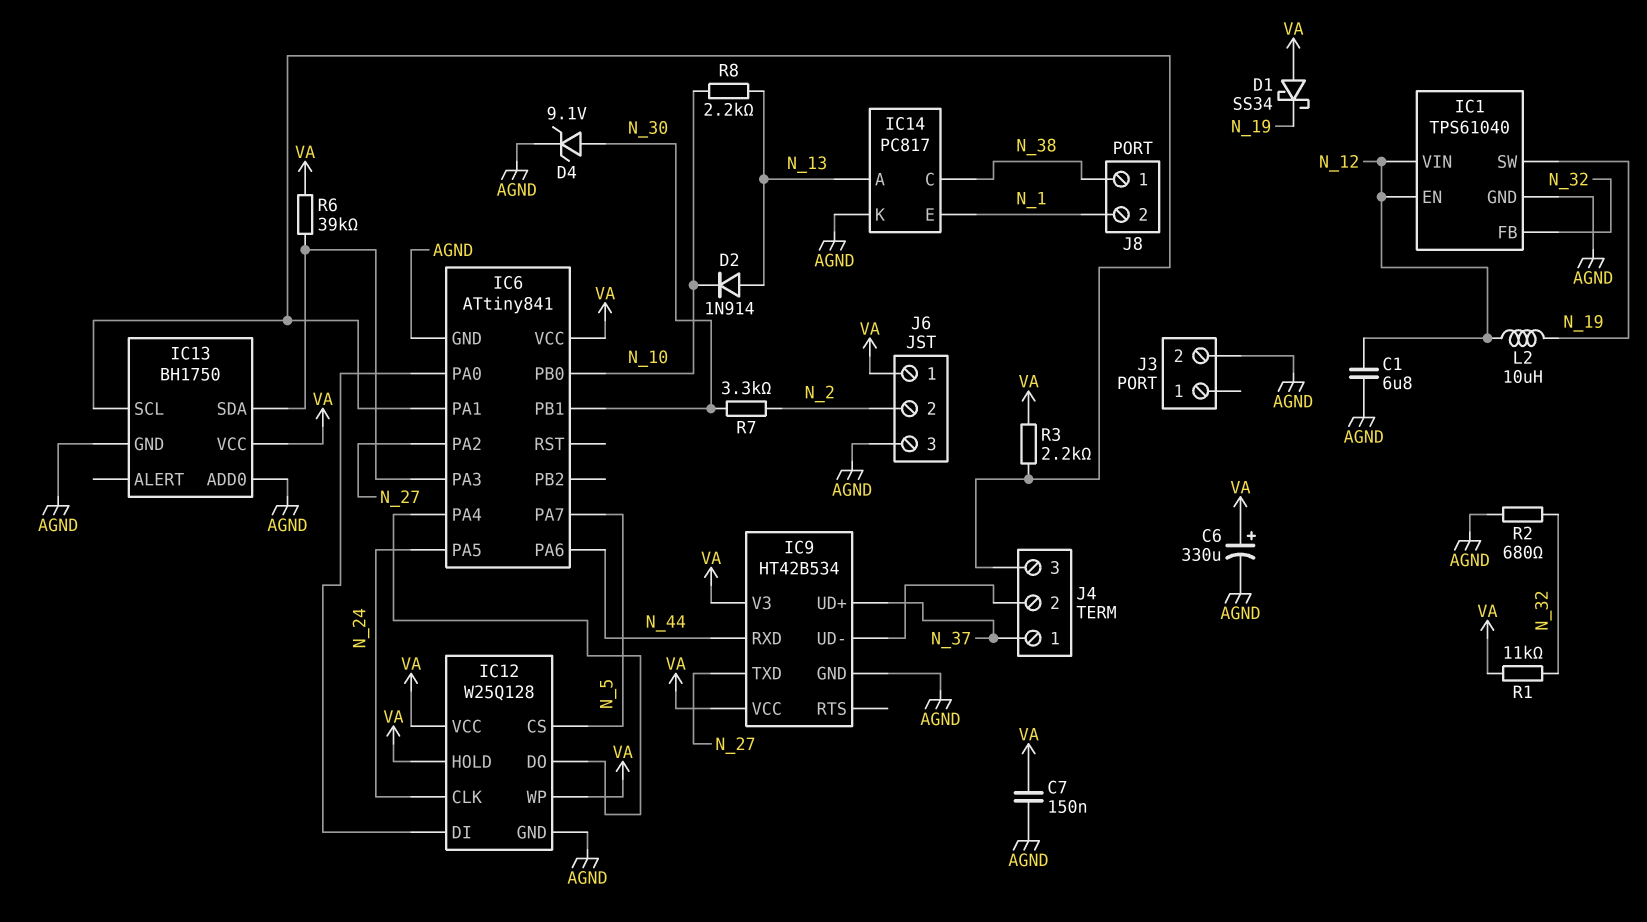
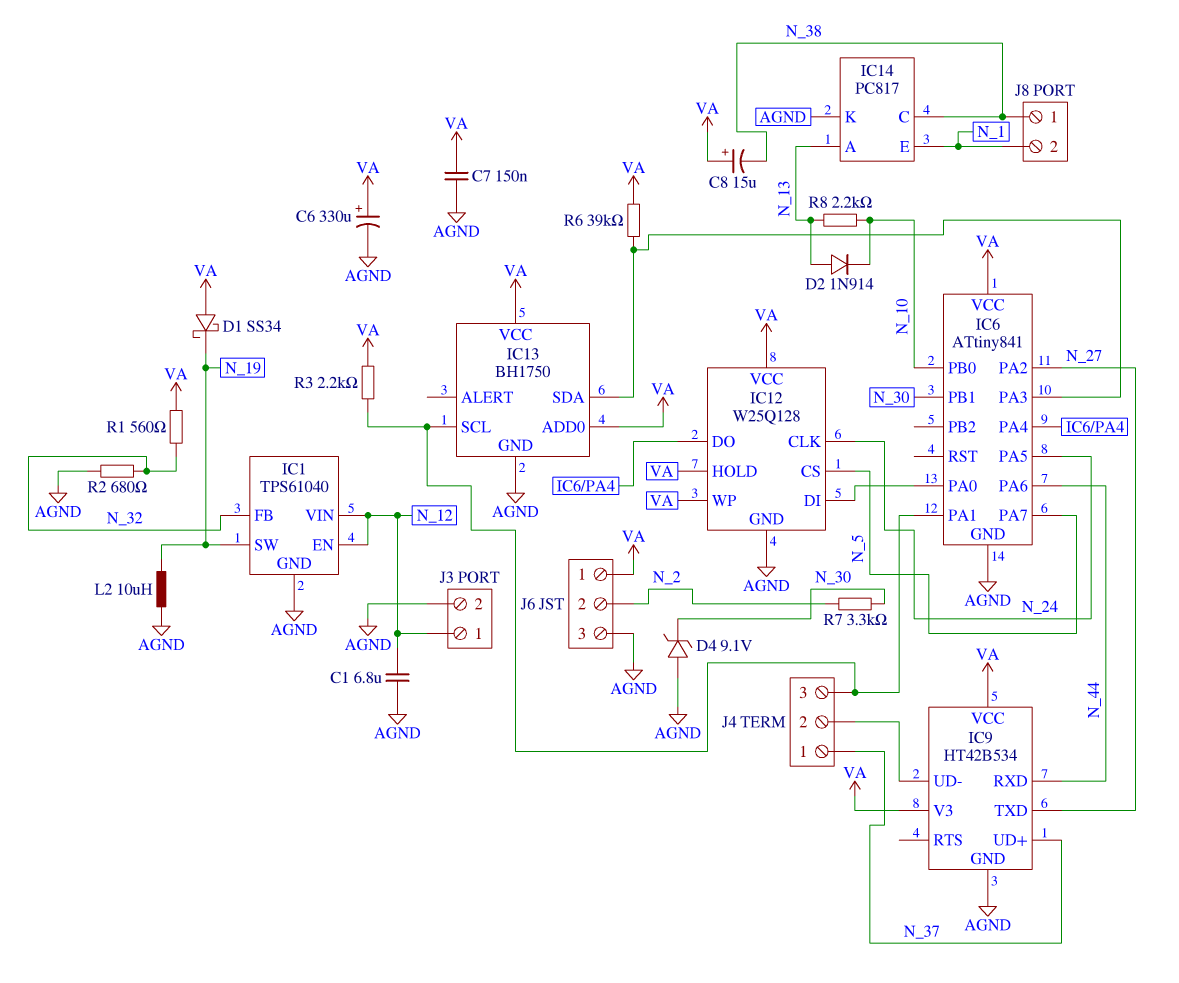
C8: none -> 15uF (plus VA, minus N_38)
D4: zener 9.1V (A N_30, K AGND) -> zener 9.1V (A AGND, K N_30)
IC13 pin ADD0: AGND -> VA
J3 pin 1: none -> N_12
L2: 10uH (N_12, N_19) -> 10uH (AGND, N_19)
R1: 11k (N_32, VA) -> 560 (N_32, VA)

